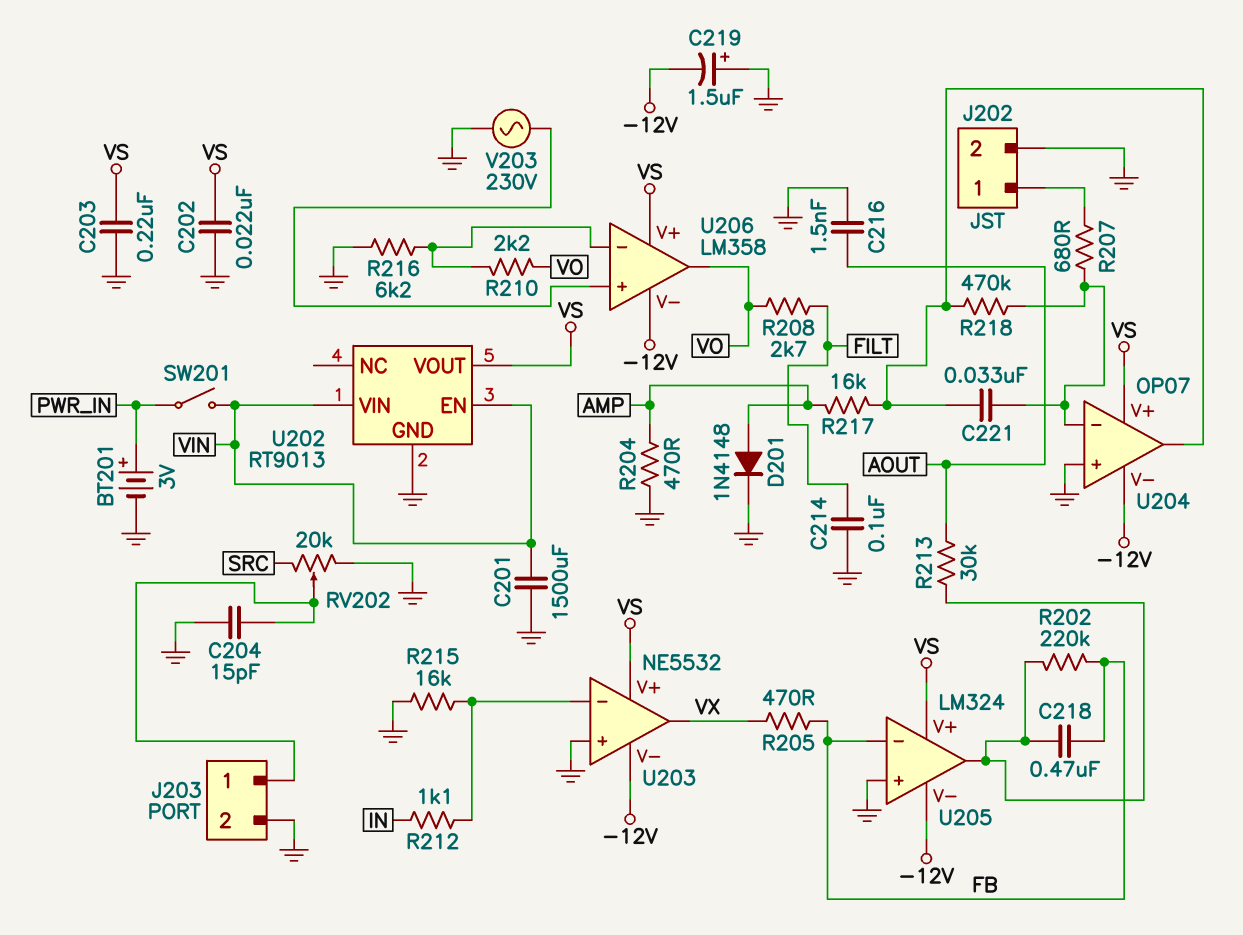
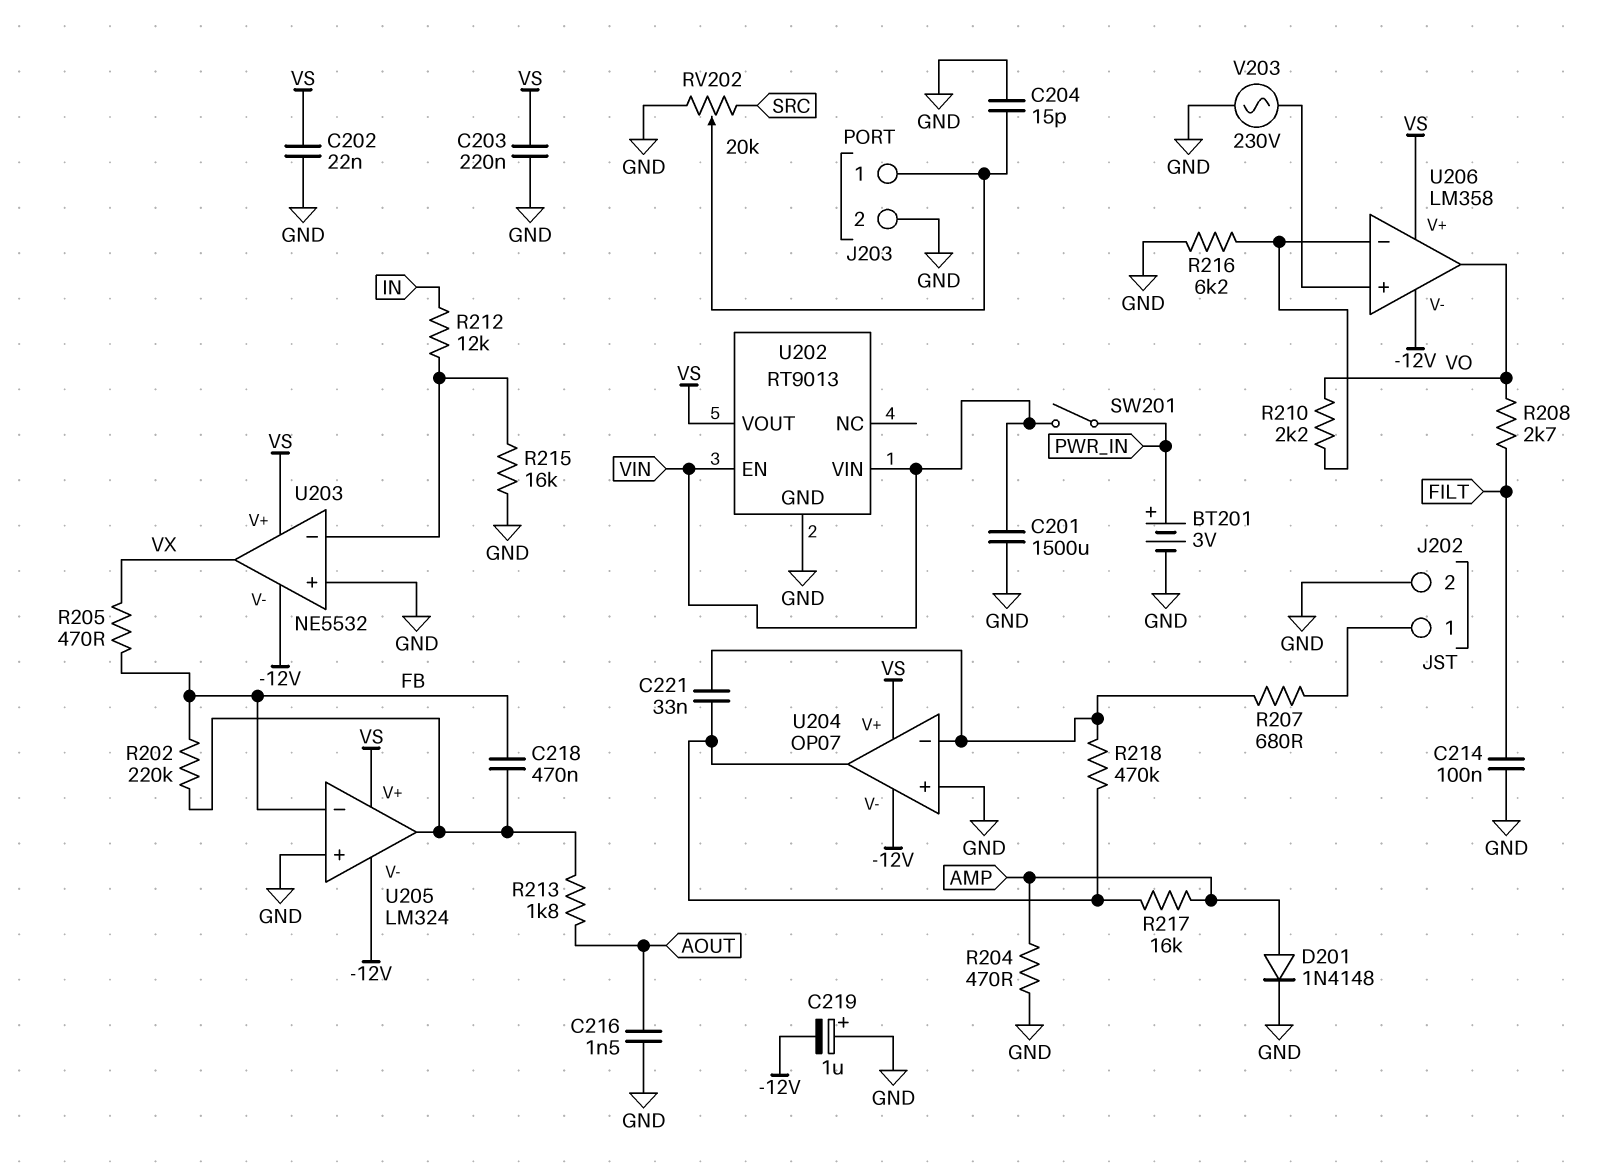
C219: 1.5uF (plus GND, minus -12V) -> 1uF (plus GND, minus -12V)
R212: 1.1k (IN, U203/in-) -> 12k (IN, U203/in-)
R213: 30k (AOUT, U205/out) -> 1.8k (AOUT, U205/out)

